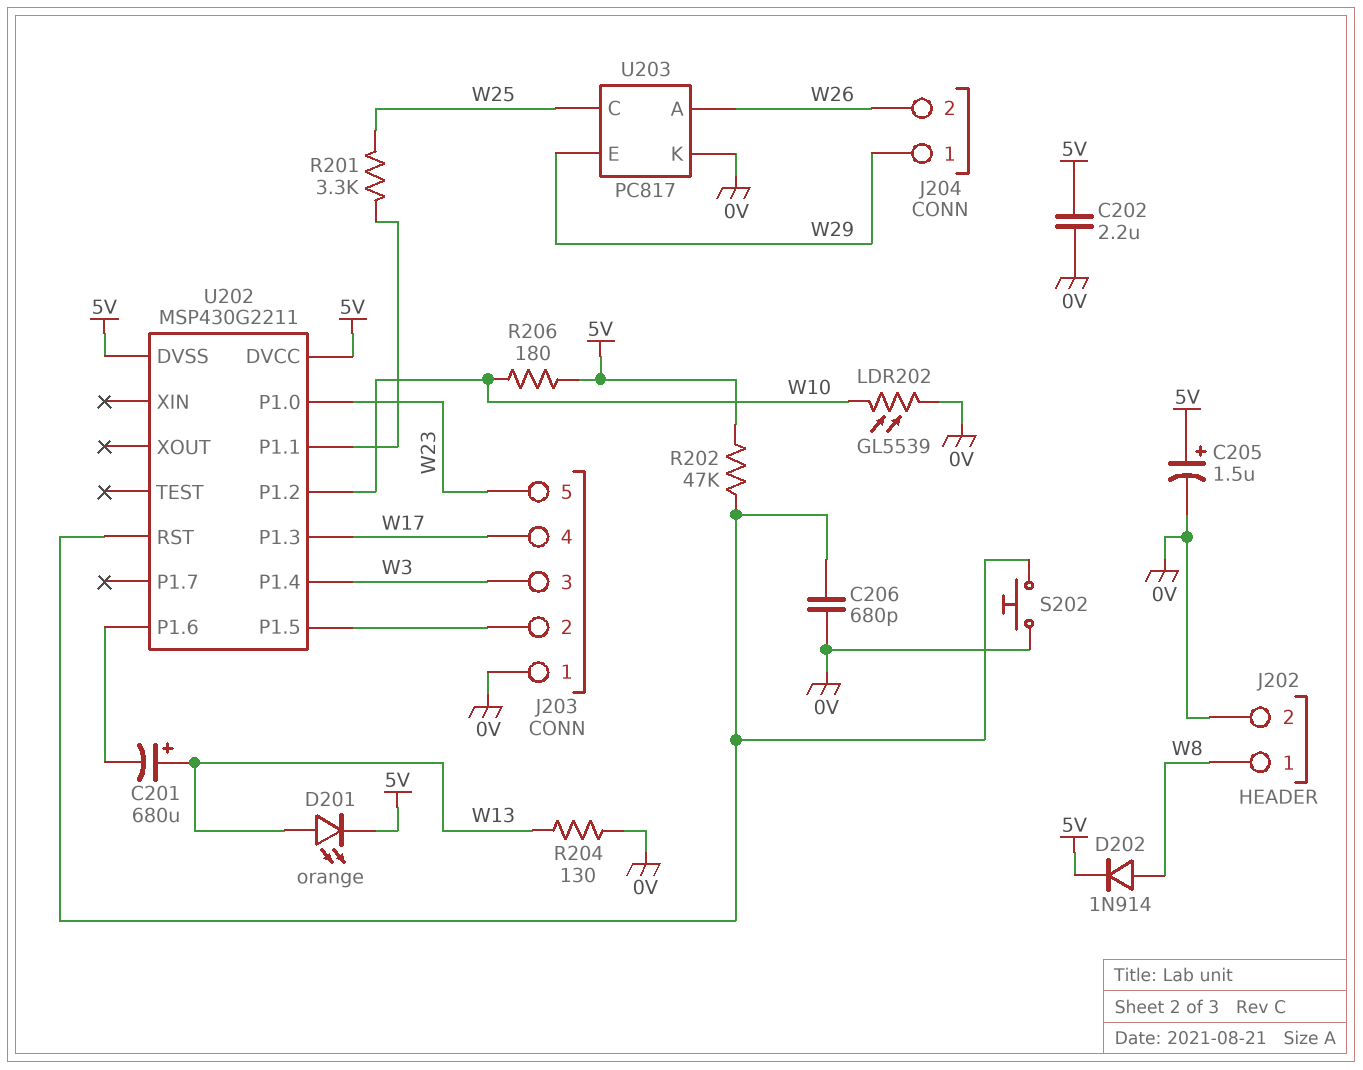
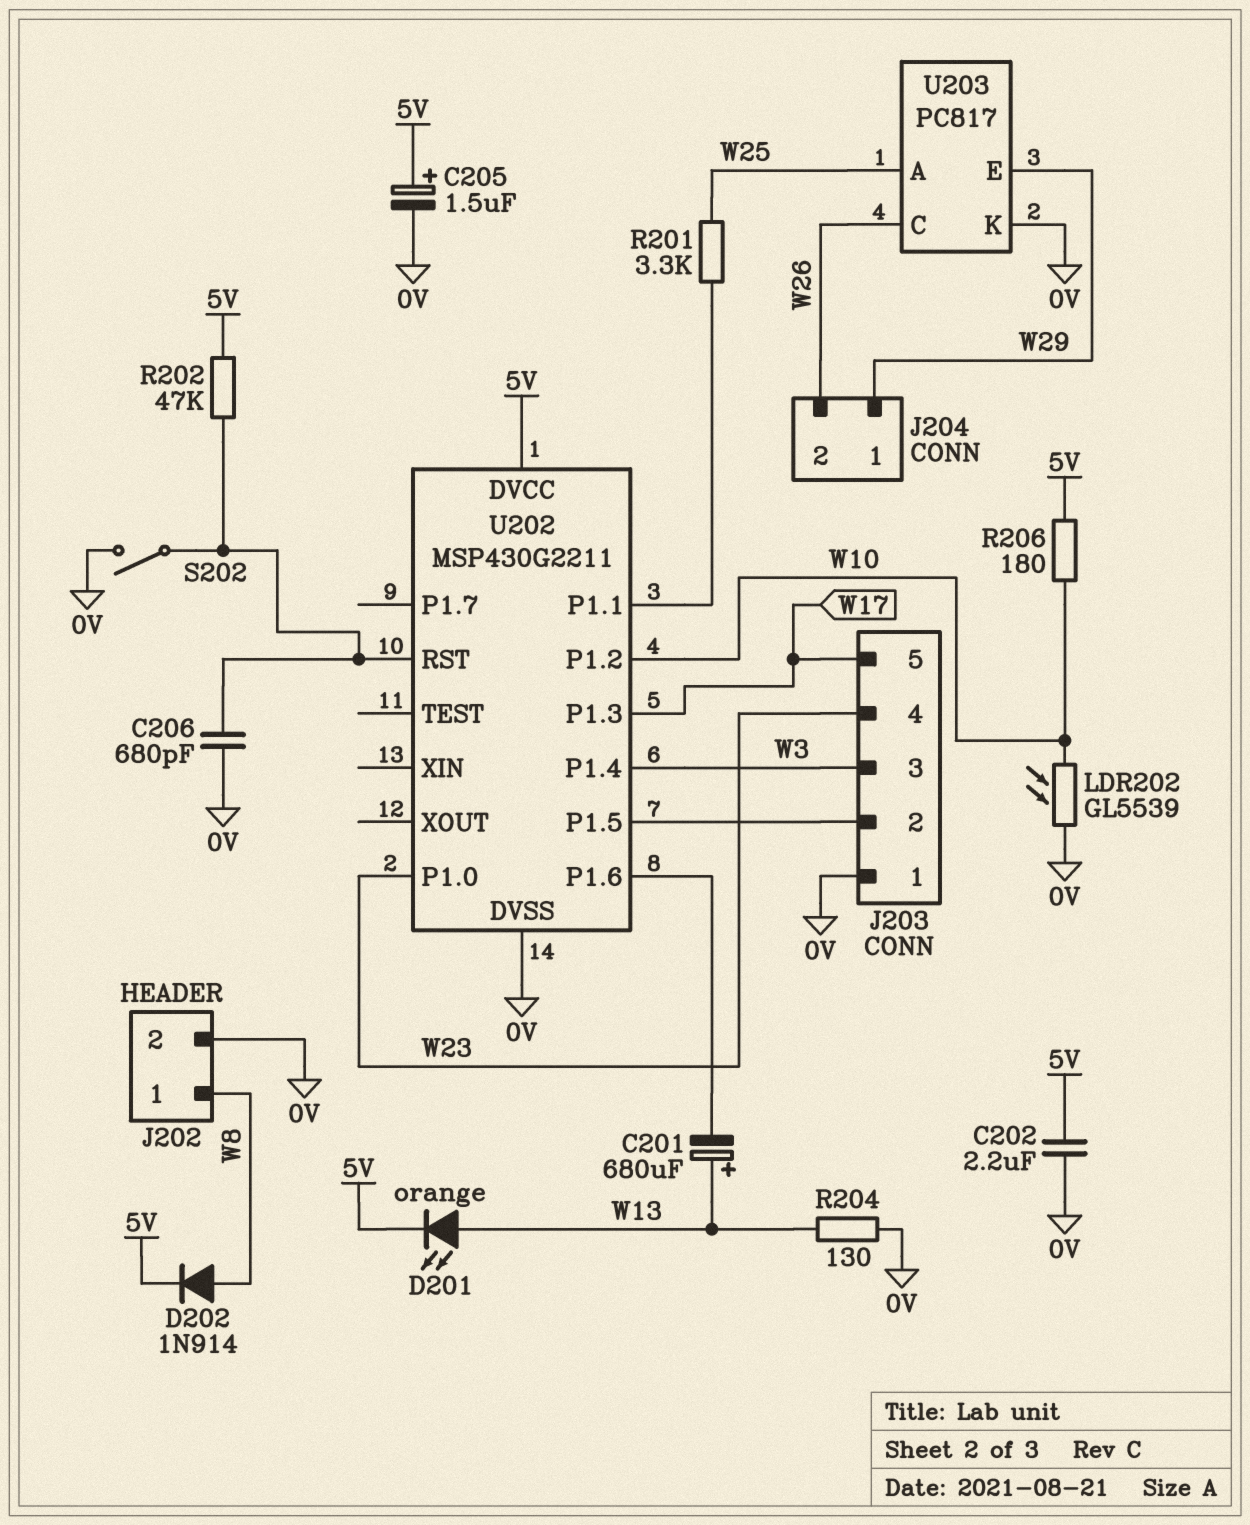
J203 pin 4: W17 -> W23
J203 pin 5: W23 -> W17
S202: button (0V, U202/RST) -> switch (0V, U202/RST)
U202 pin DVSS: 5V -> 0V
U203 pin A: W26 -> W25
U203 pin C: W25 -> W26

